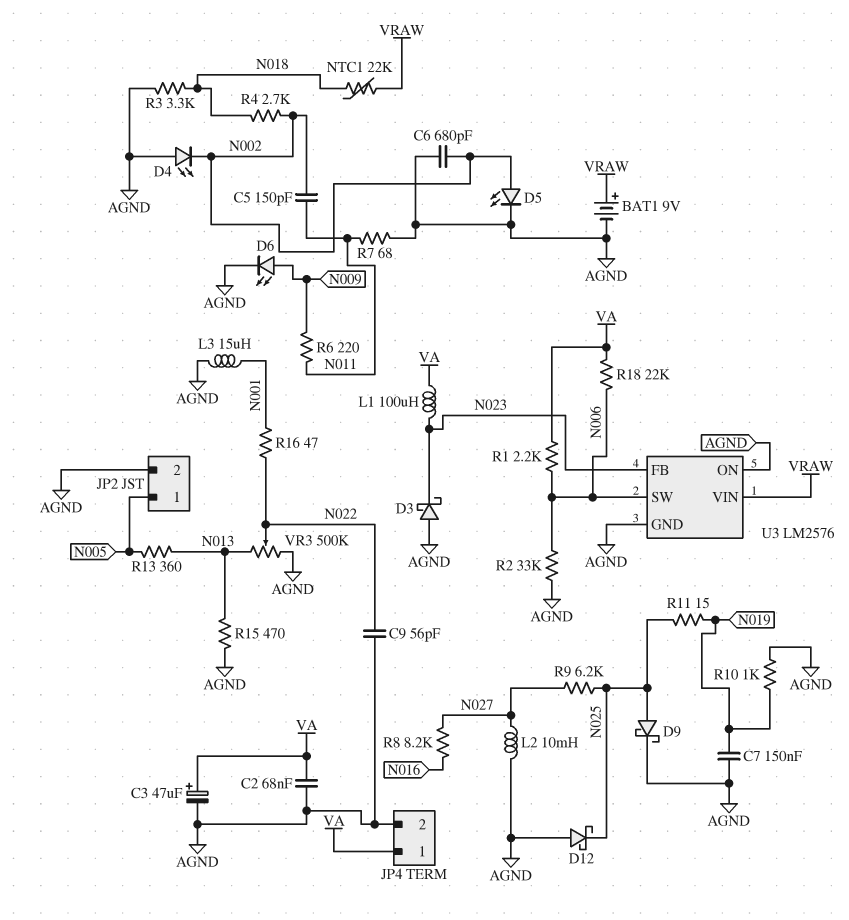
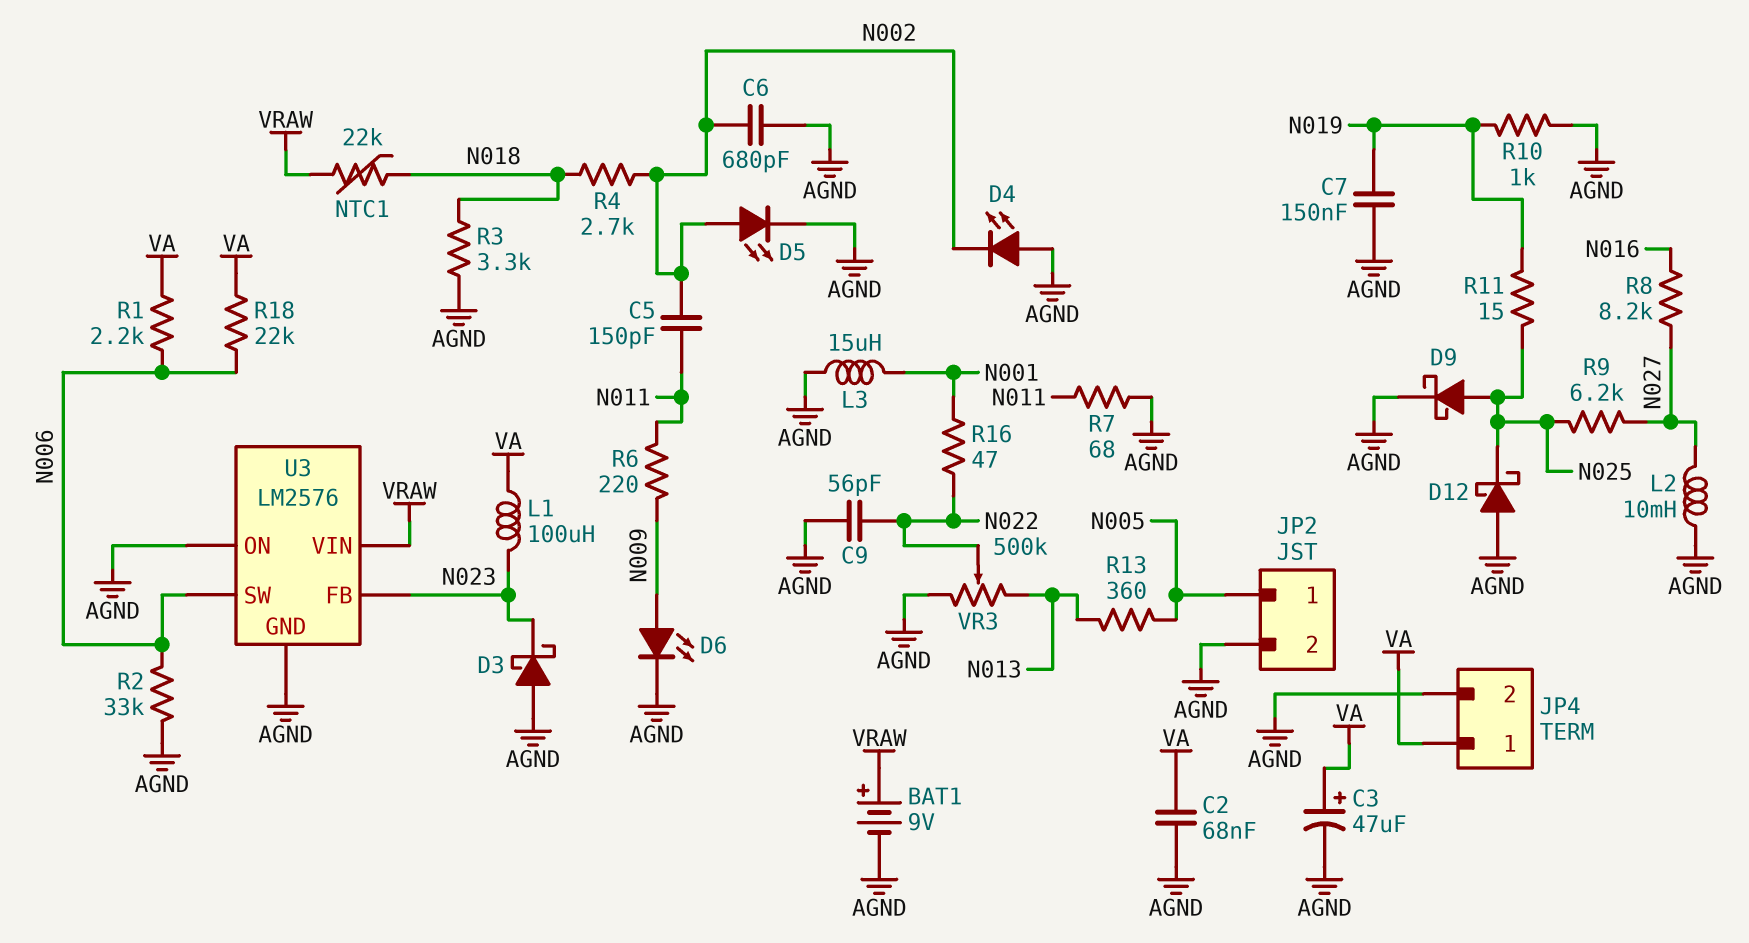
R15: 470 (AGND, N013) -> none

